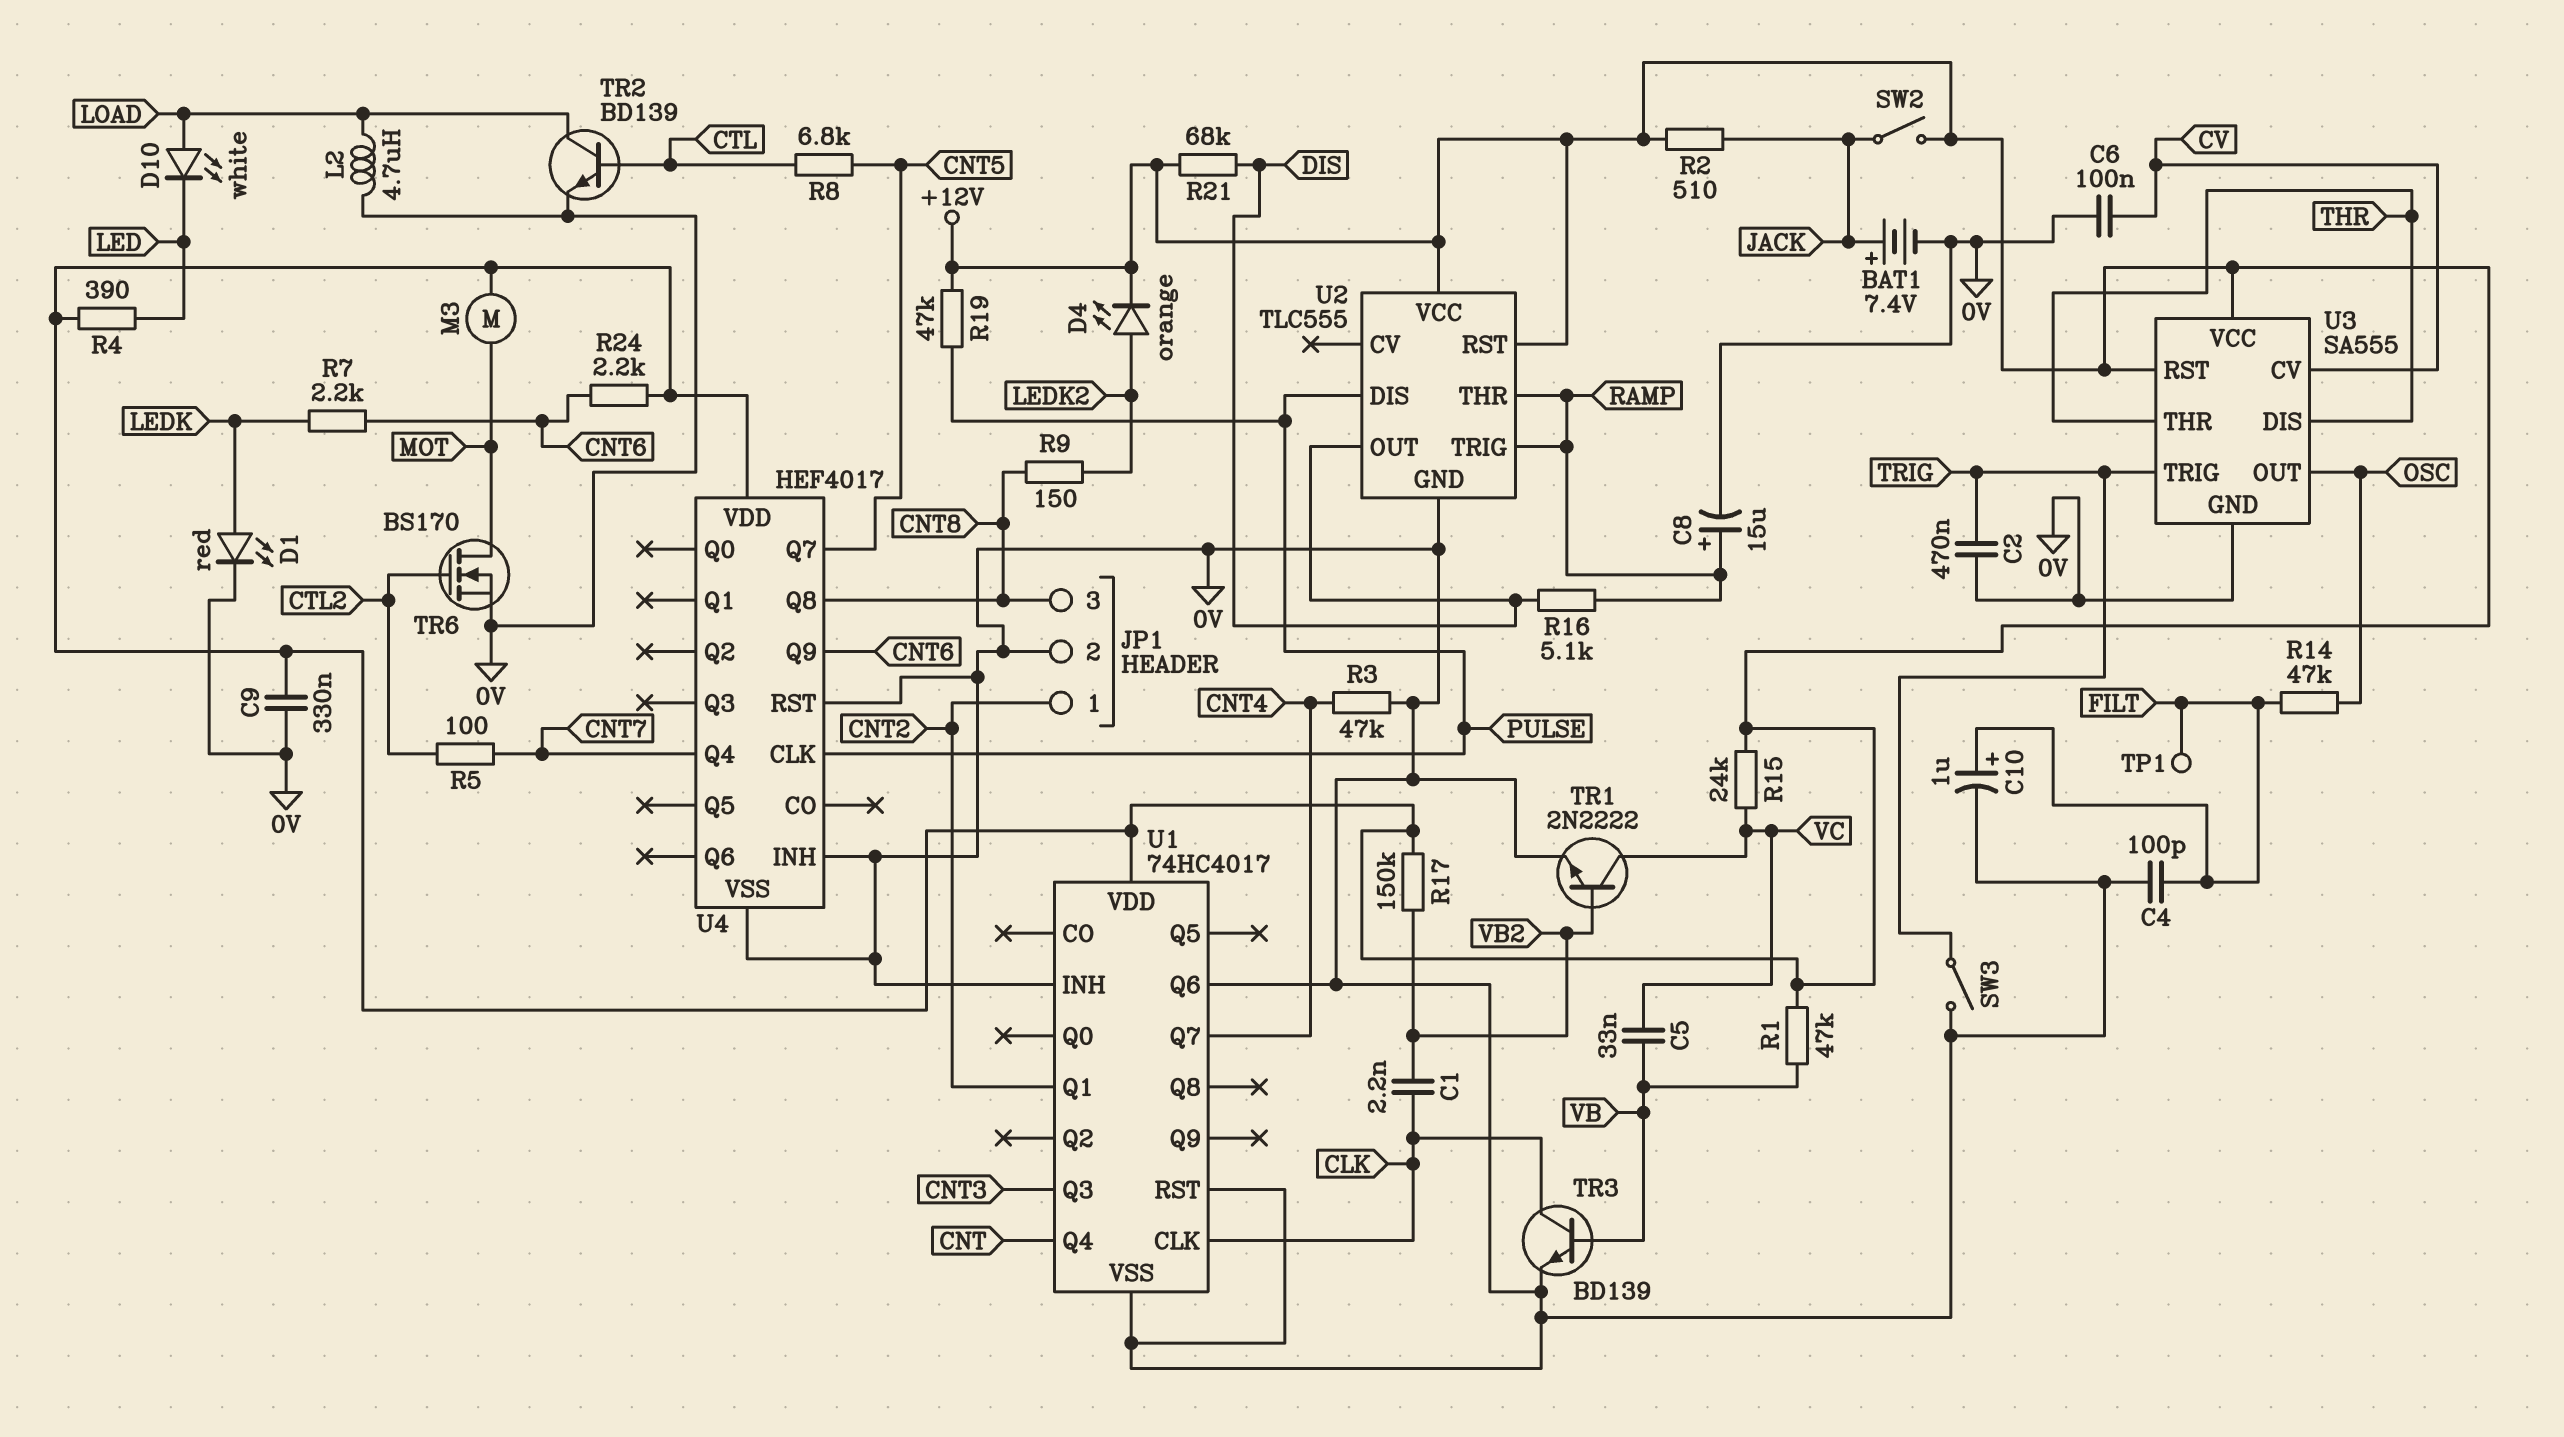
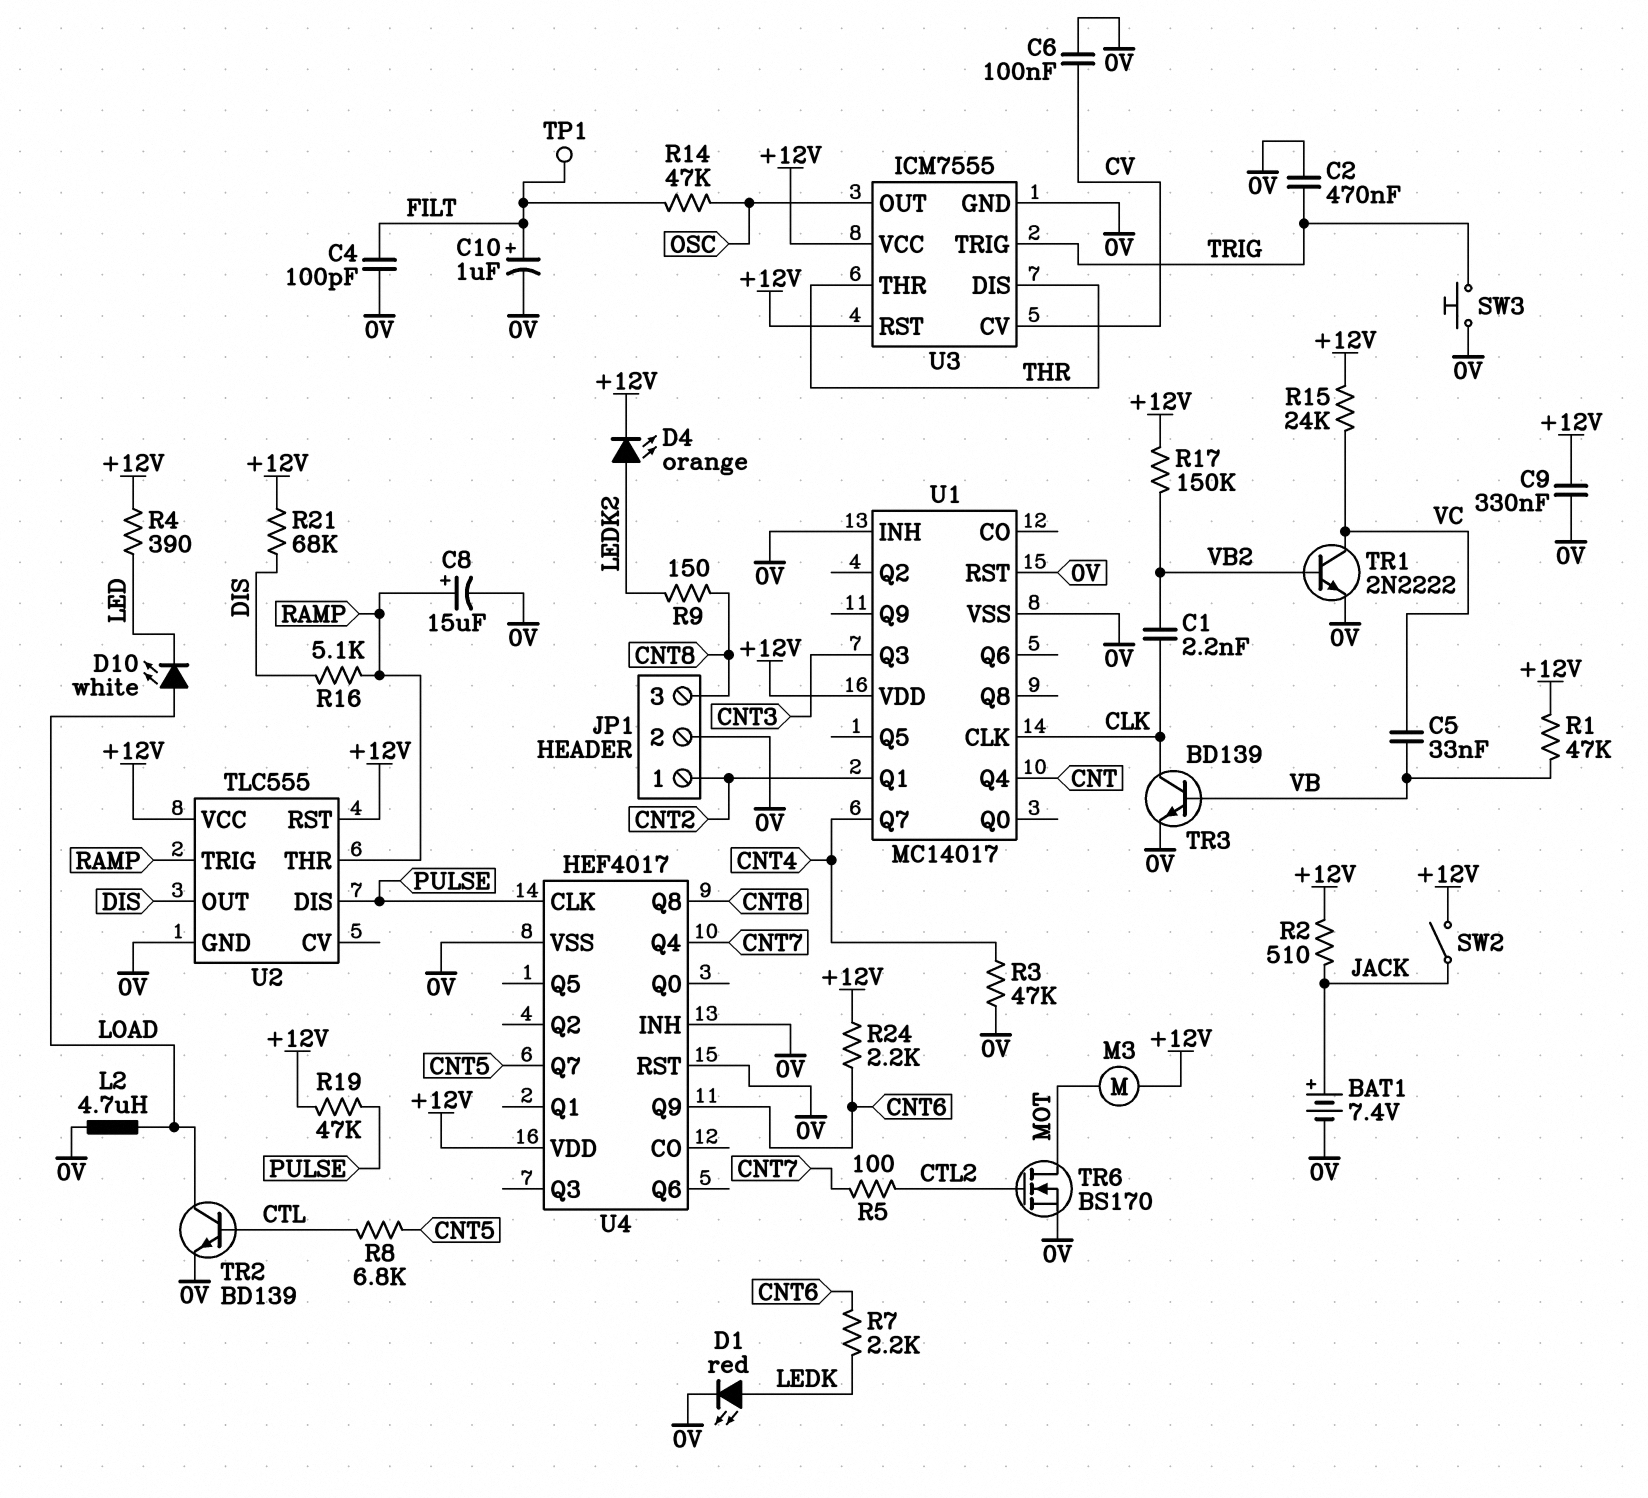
SW3: switch (0V, TRIG) -> button (0V, TRIG)
U1: 74HC4017 -> MC14017
U1 pin Q6: 0V -> none
U3: SA555 -> ICM7555

